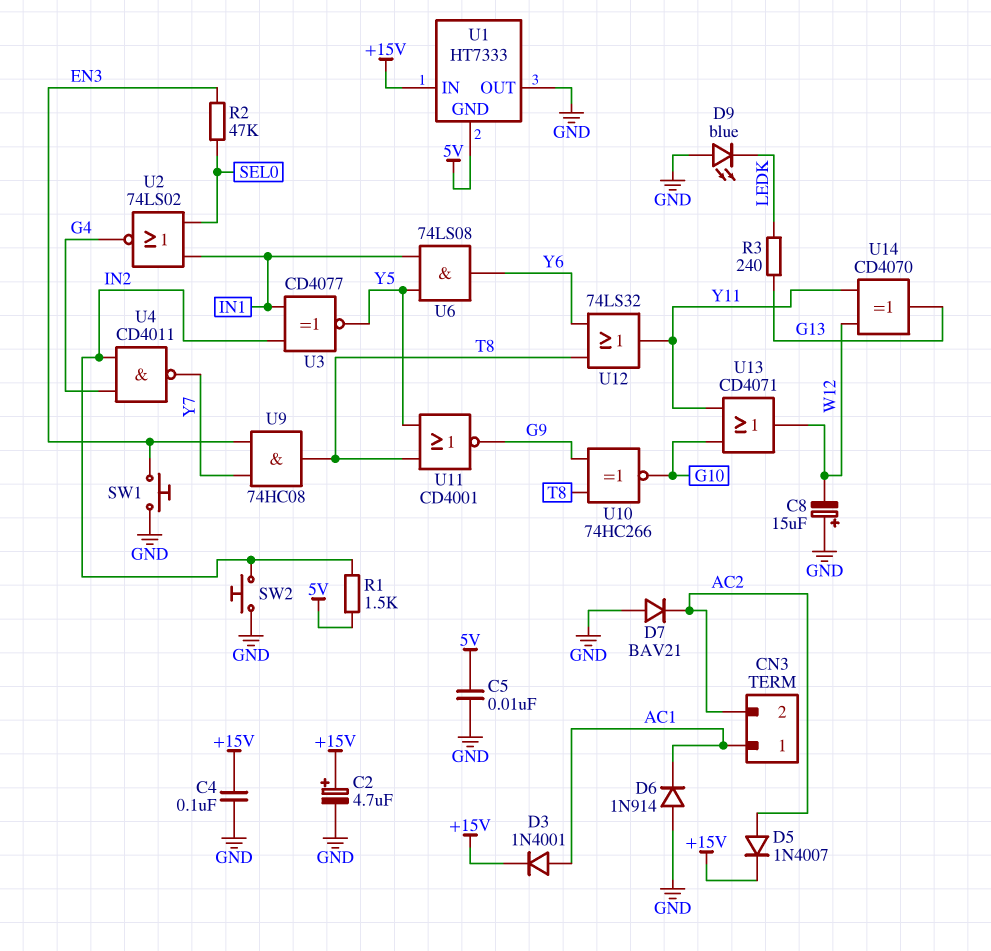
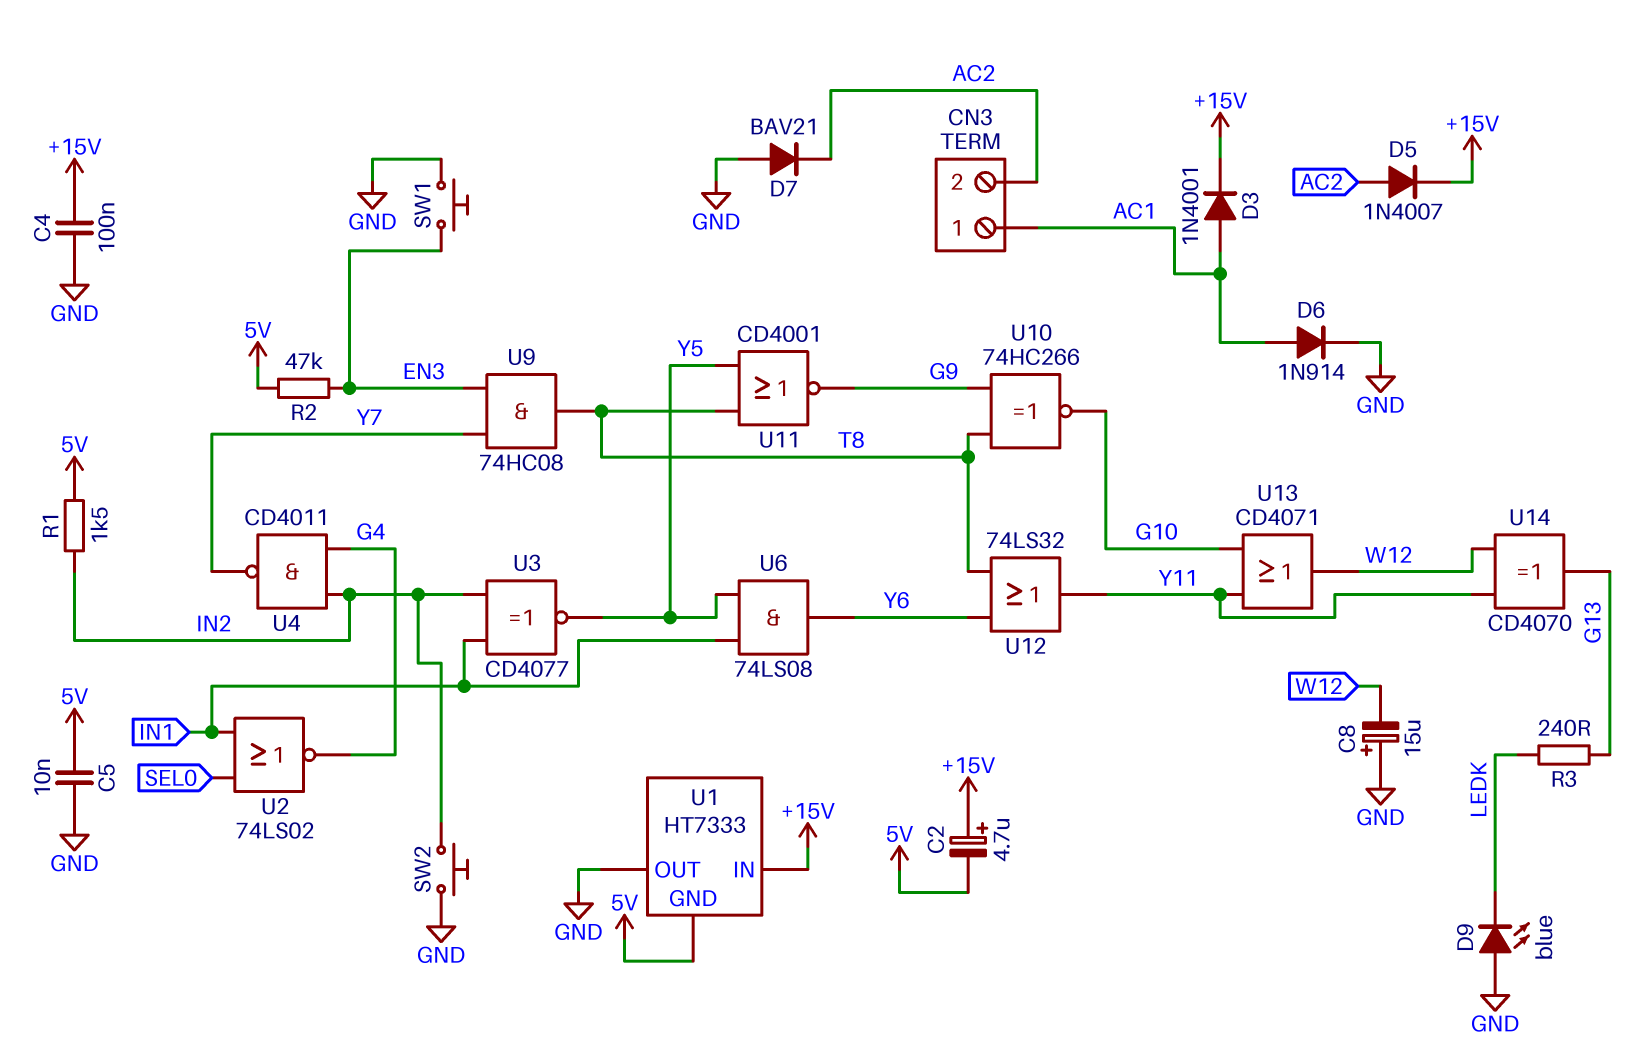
C2: 4.7uF (plus +15V, minus GND) -> 4.7uF (plus +15V, minus 5V)
D6: diode 1N914 (A GND, K AC1) -> diode 1N914 (A AC1, K GND)
R2: 47k (EN3, SEL0) -> 47k (5V, EN3)

